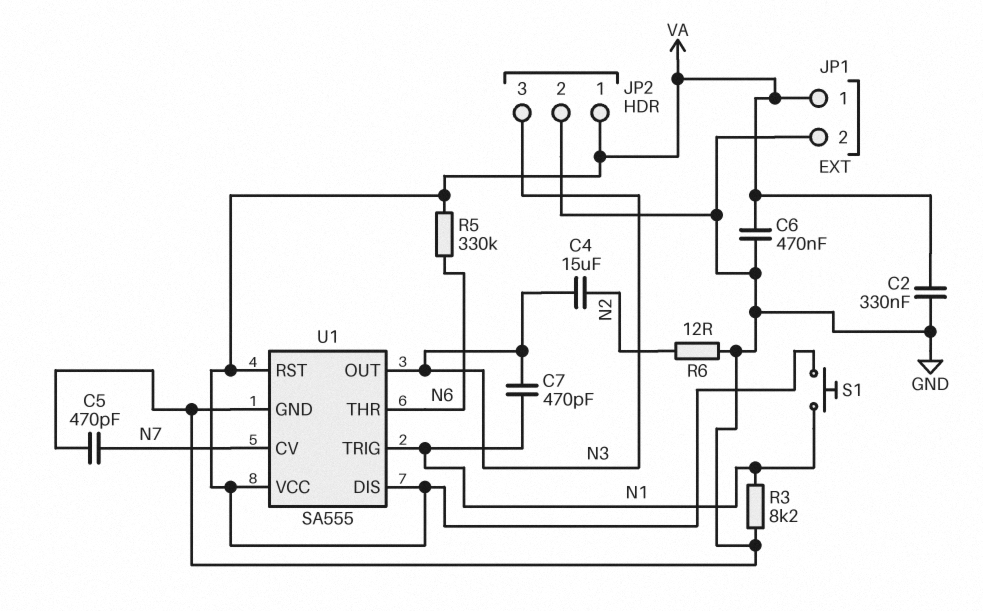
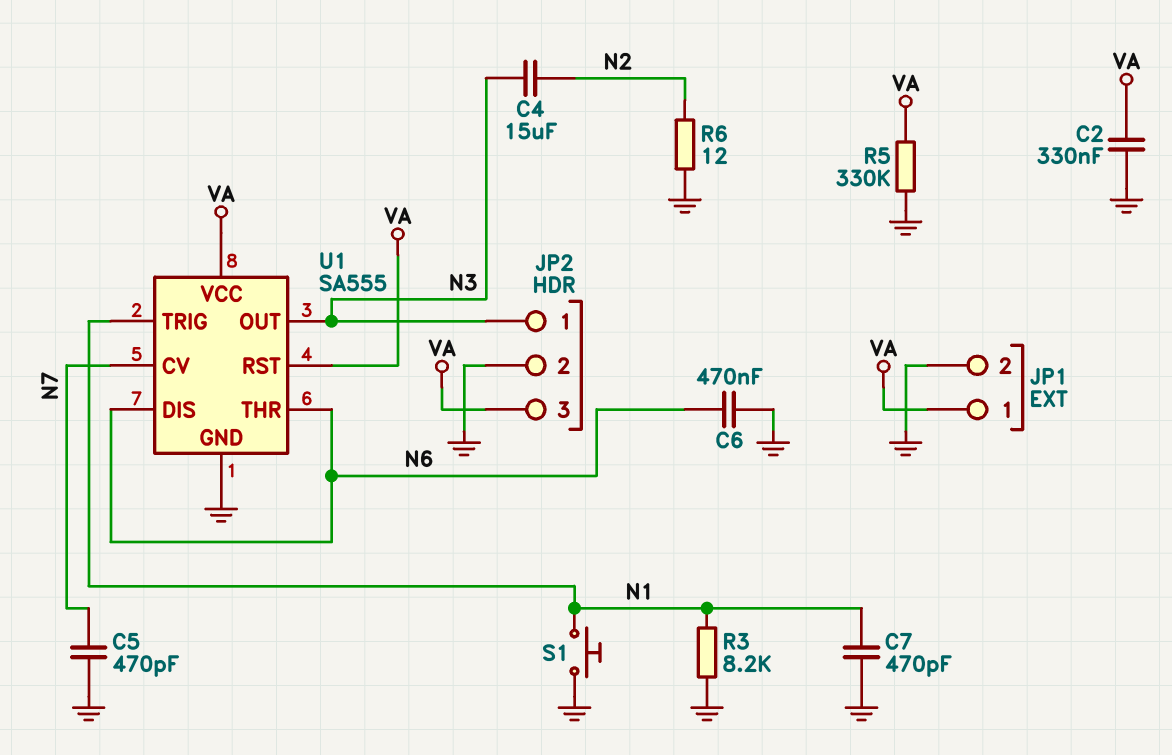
C6: 470nF (GND, VA) -> 470nF (GND, N6)
C7: 470pF (N1, N3) -> 470pF (GND, N1)
JP2 pin 1: VA -> N3
JP2 pin 3: N3 -> VA
R5: 330k (N6, VA) -> 330k (GND, VA)
S1: button (N1, VA) -> button (GND, N1)
U1 pin DIS: VA -> N6

